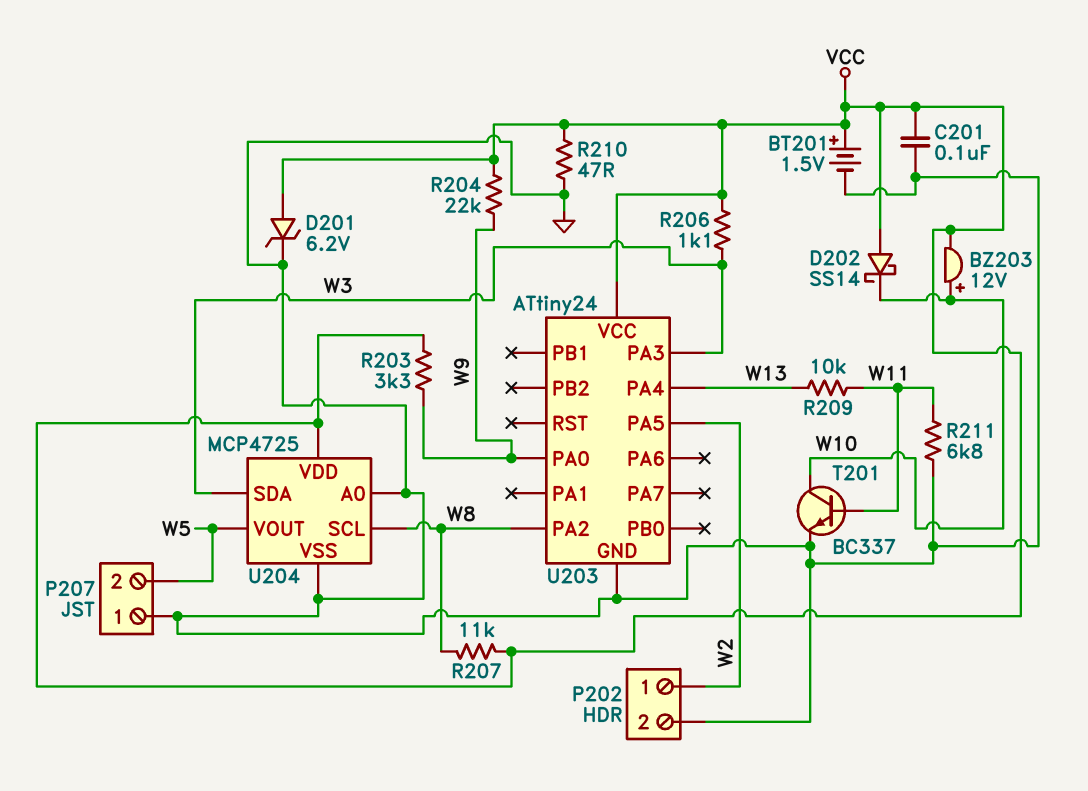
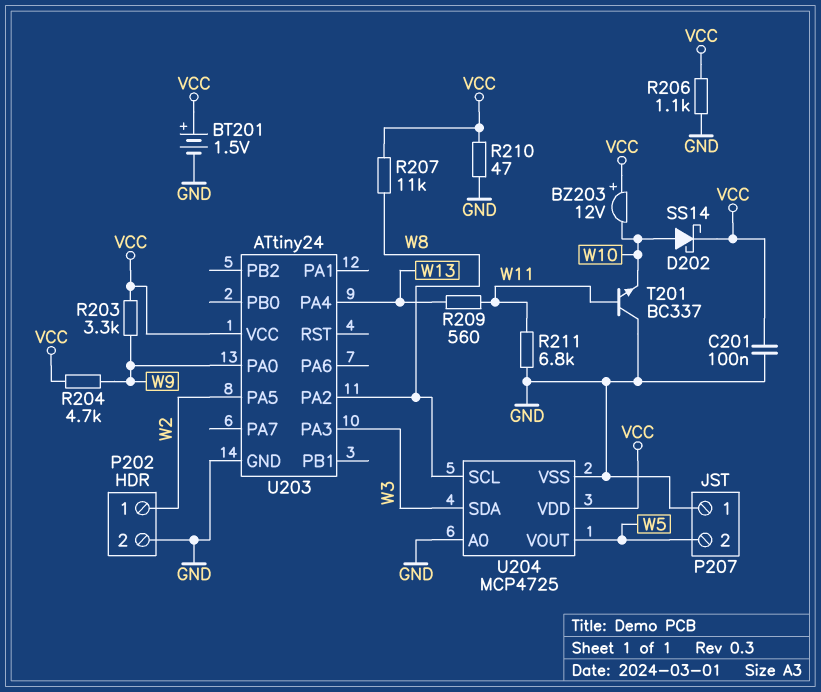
BZ203: buzzer 12V (plus W10, minus VCC) -> buzzer 12V (plus VCC, minus W10)
D201: zener 6.2V (A VCC, K GND) -> none
D202: schottky SS14 (A VCC, K W10) -> schottky SS14 (A W10, K VCC)
R204: 22k (VCC, W9) -> 4.7k (VCC, W9)
R206: 1.1k (VCC, W3) -> 1.1k (GND, VCC)
R209: 10k (W11, W13) -> 560 (W11, W13)
T201: NPN BC337 (B W11, C W10, E GND) -> NPN BC337 (B W11, C GND, E W10)

